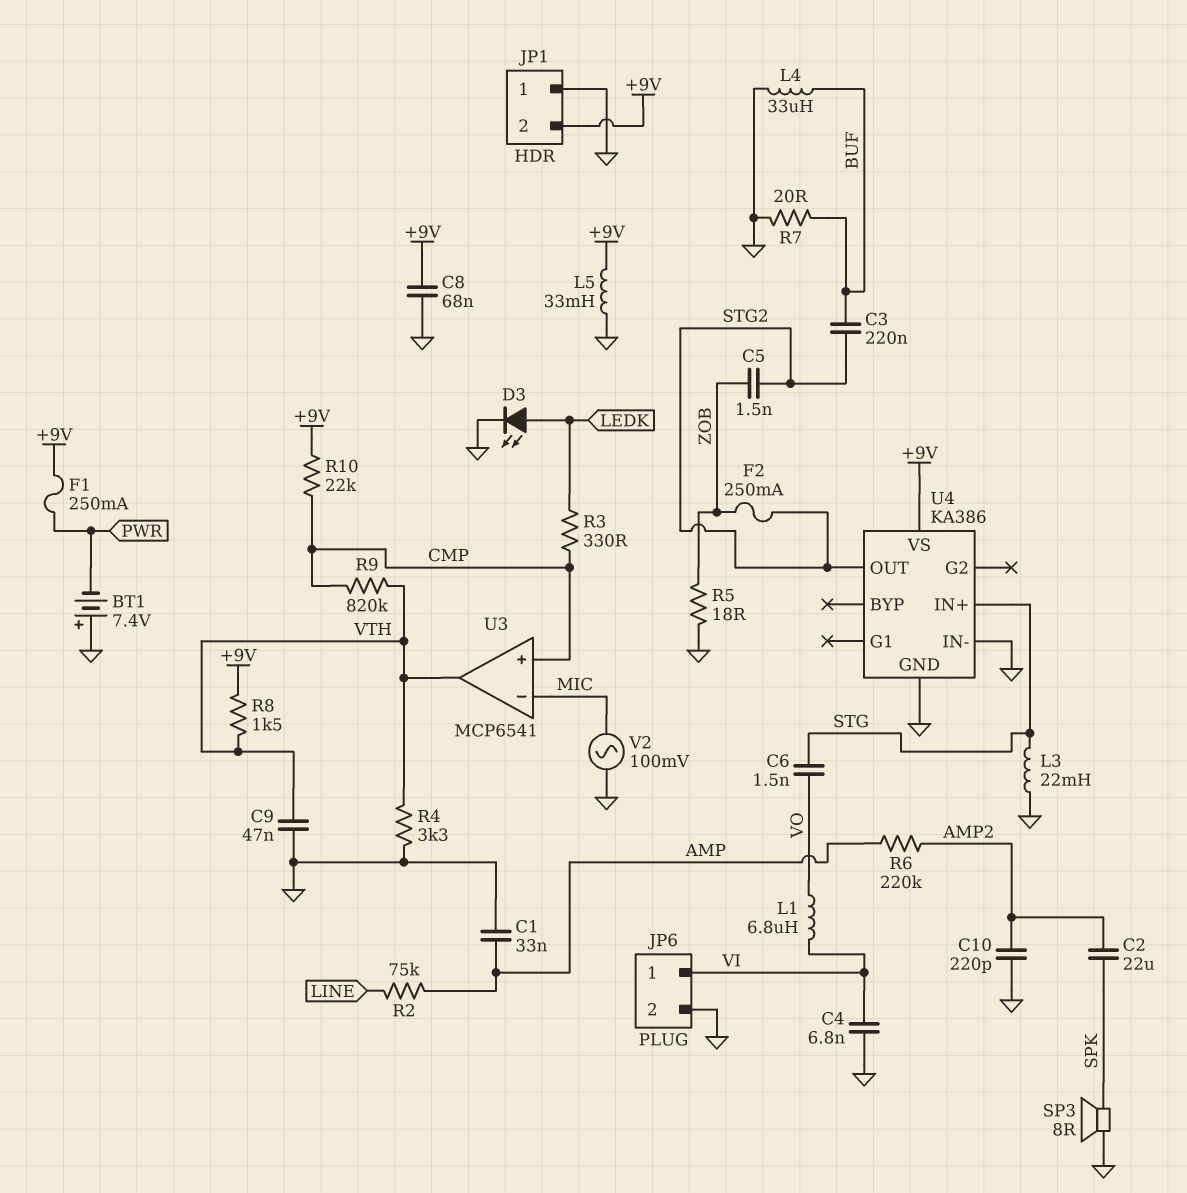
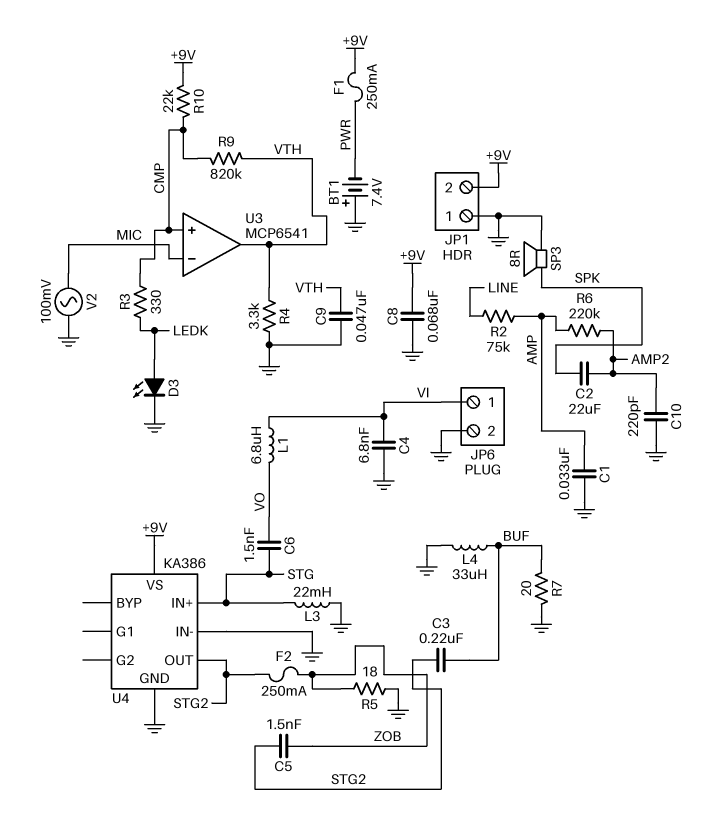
L5: 33mH (+9V, GND) -> none
R8: 1.5k (+9V, VTH) -> none

